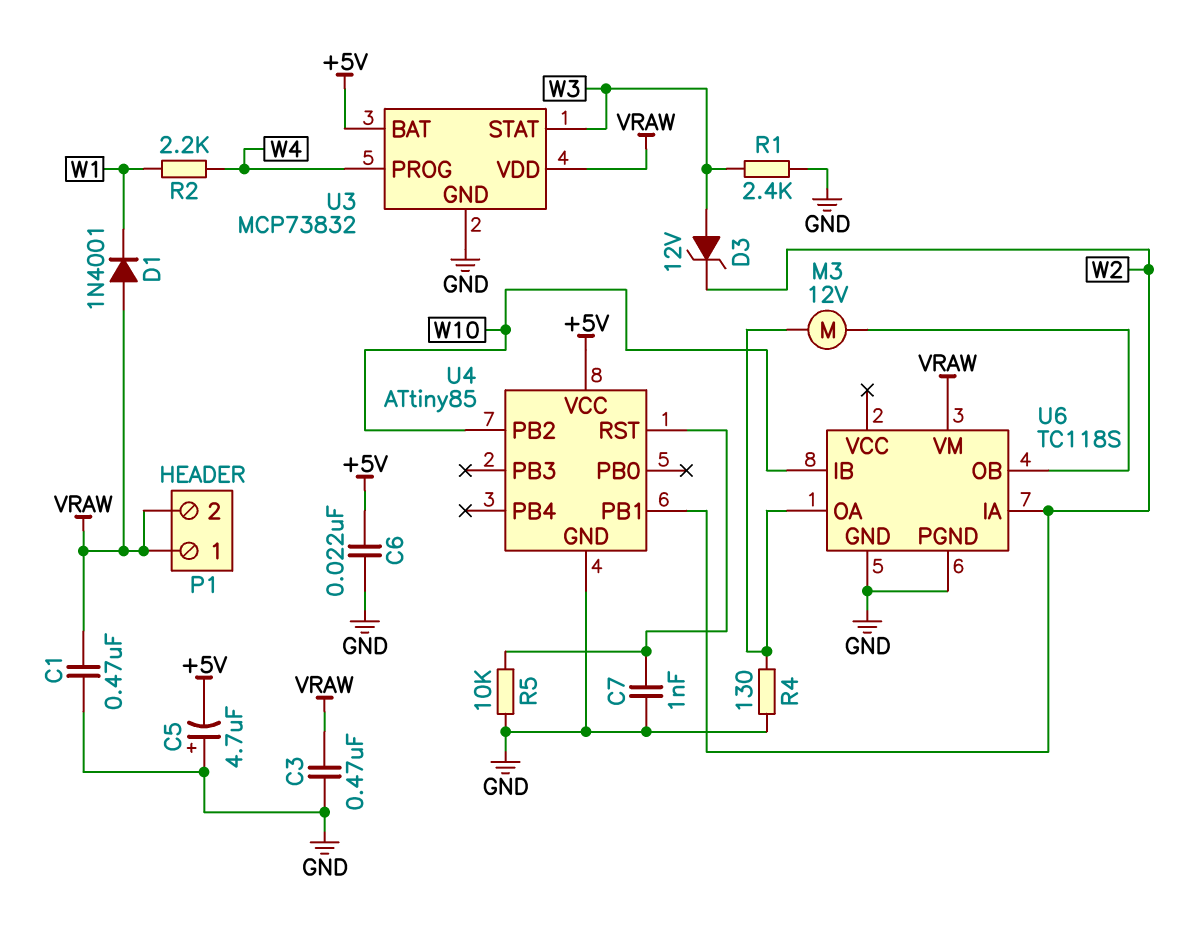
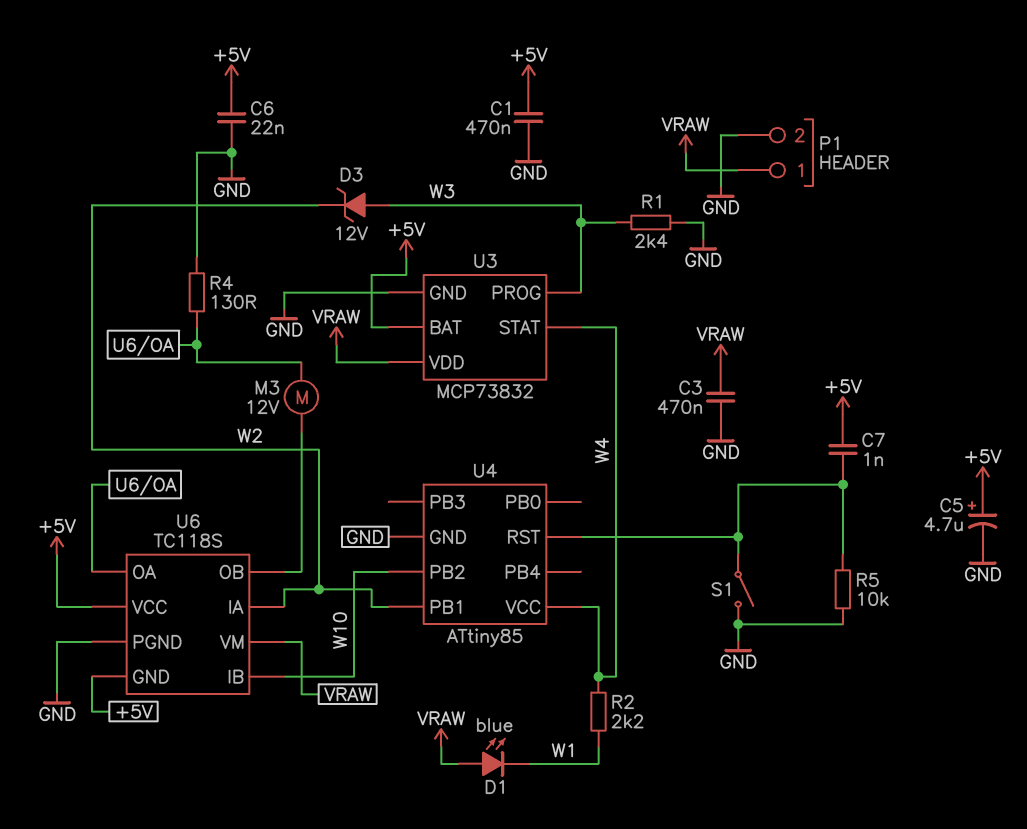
C1: 470nF (GND, VRAW) -> 470nF (+5V, GND)
C5: 4.7uF (plus GND, minus +5V) -> 4.7uF (plus +5V, minus GND)
C7: 1nF (GND, U4/RST) -> 1nF (+5V, U4/RST)
D1: diode 1N4001 (A VRAW, K W1) -> LED blue (A VRAW, K W1)
P1 pin 2: VRAW -> GND
S1: none -> switch (GND, U4/RST)
U3 pin PROG: W4 -> W3
U3 pin STAT: W3 -> W4
U4 pin VCC: +5V -> W4
U6 pin GND: GND -> +5V
U6 pin VCC: none -> +5V

